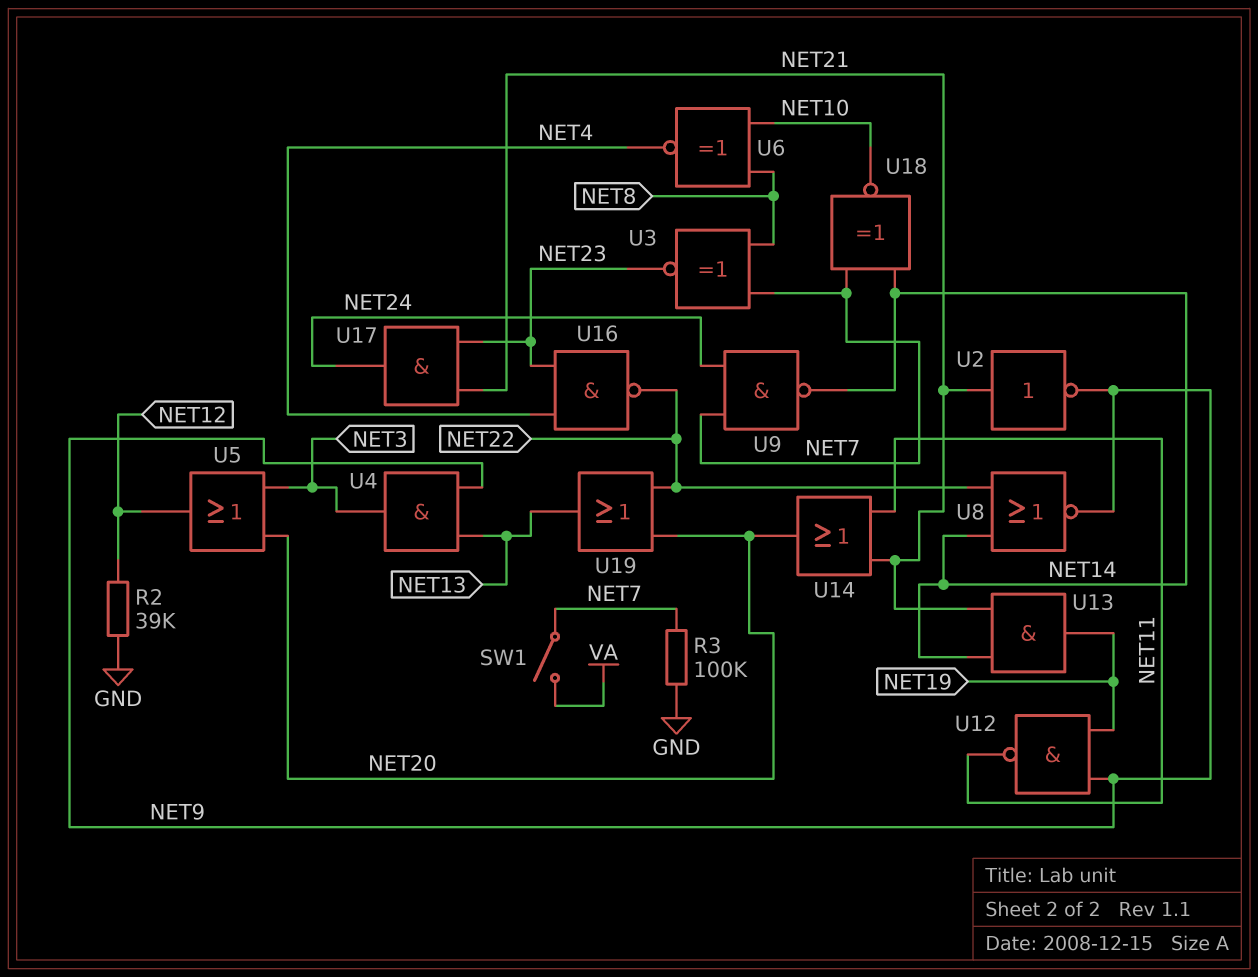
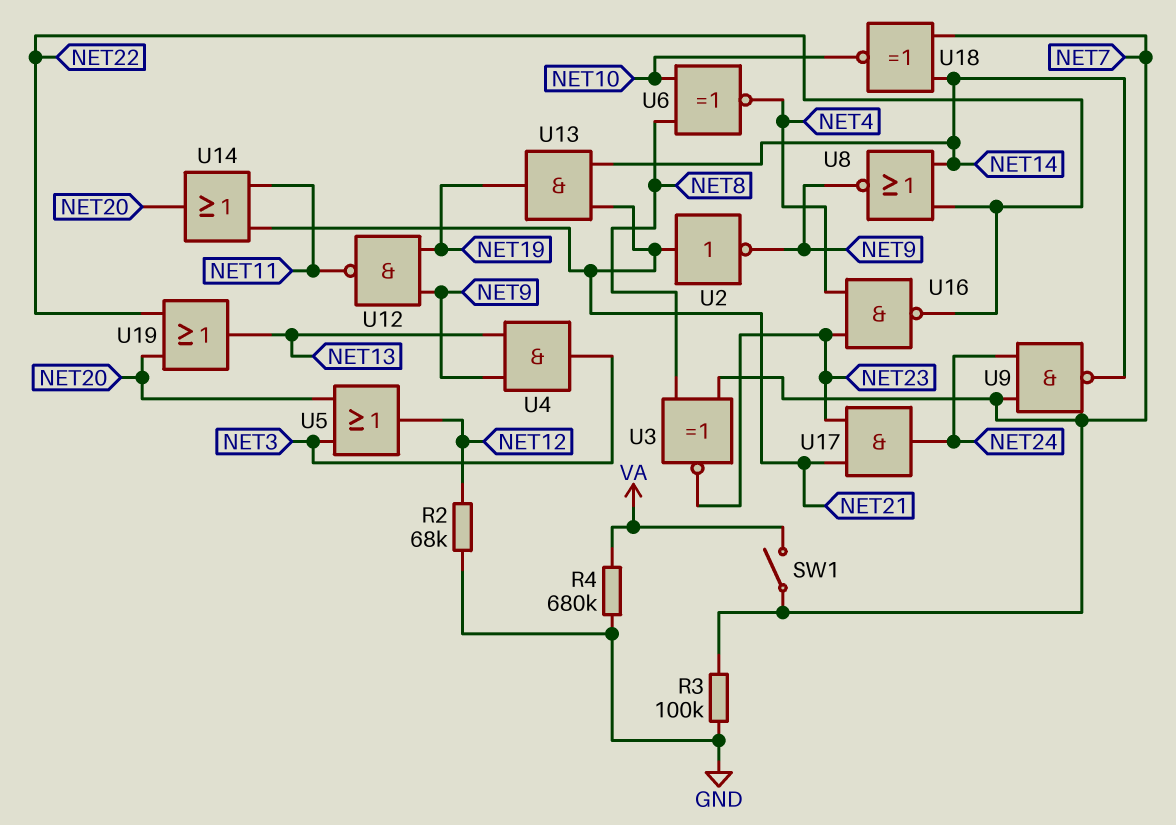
R2: 39k (GND, NET12) -> 68k (GND, NET12)
R4: none -> 680k (GND, VA)

